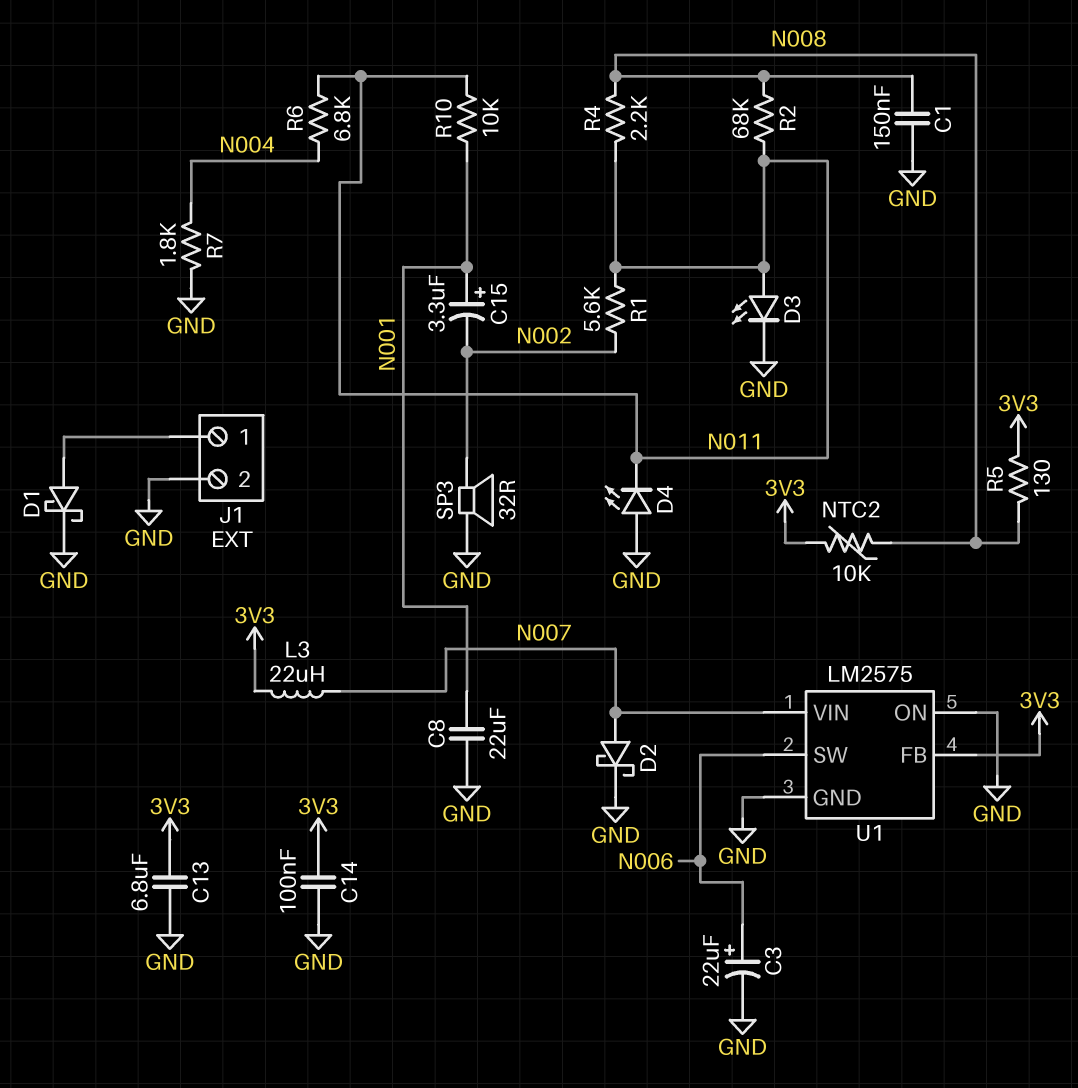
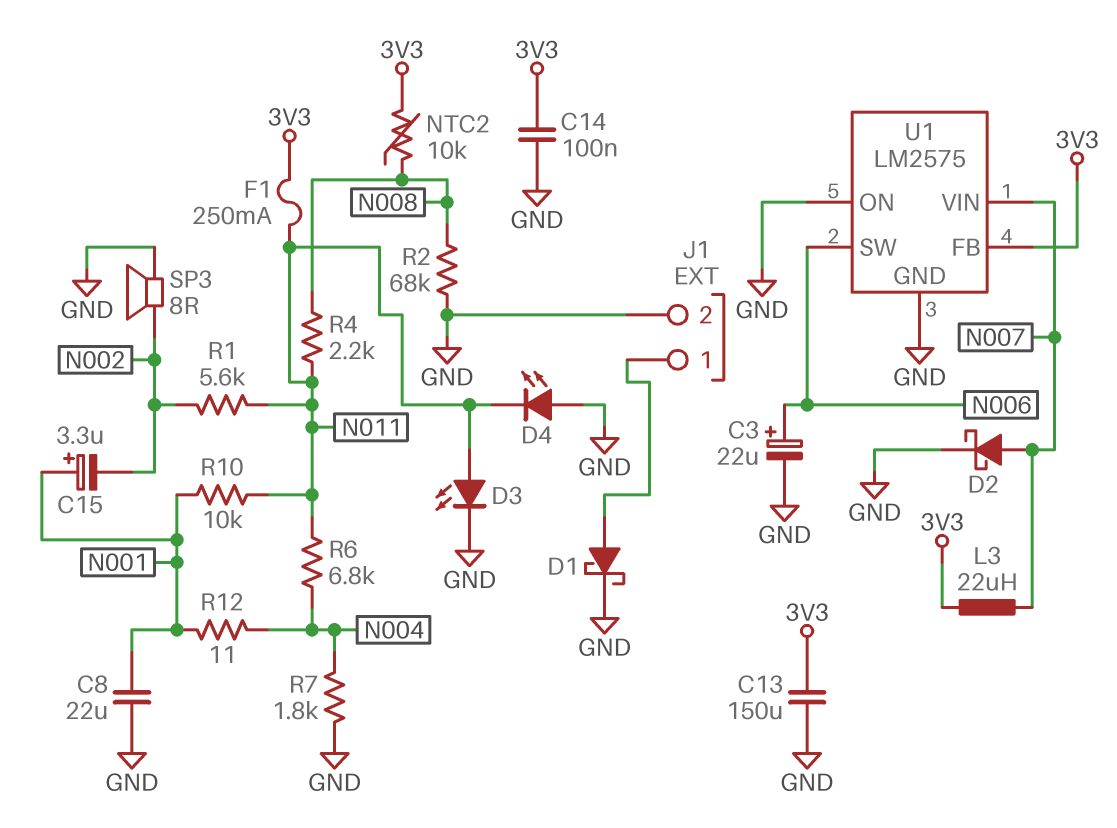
C1: 150nF (GND, N008) -> none
C13: 6.8uF (3V3, GND) -> 150uF (3V3, GND)
F1: none -> 250mA (3V3, N011)
R2: 68k (N008, N011) -> 68k (GND, N008)
R5: 130 (3V3, N008) -> none
R12: none -> 11 (N001, N004)
SP3: speaker 32R (GND, N002) -> speaker 8R (GND, N002)

